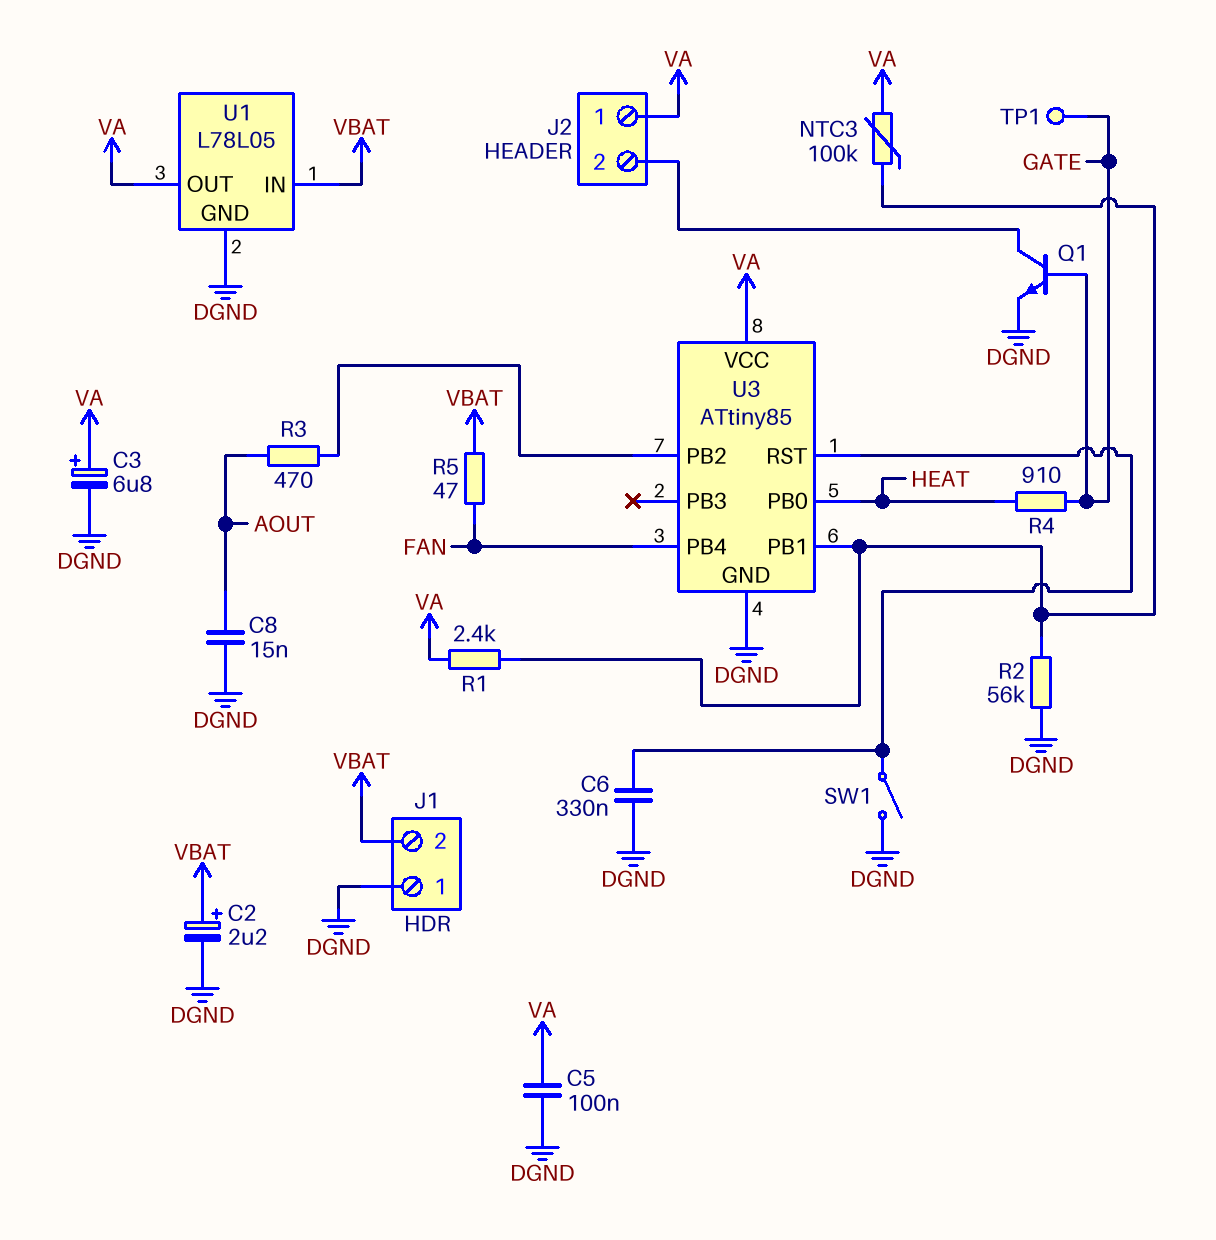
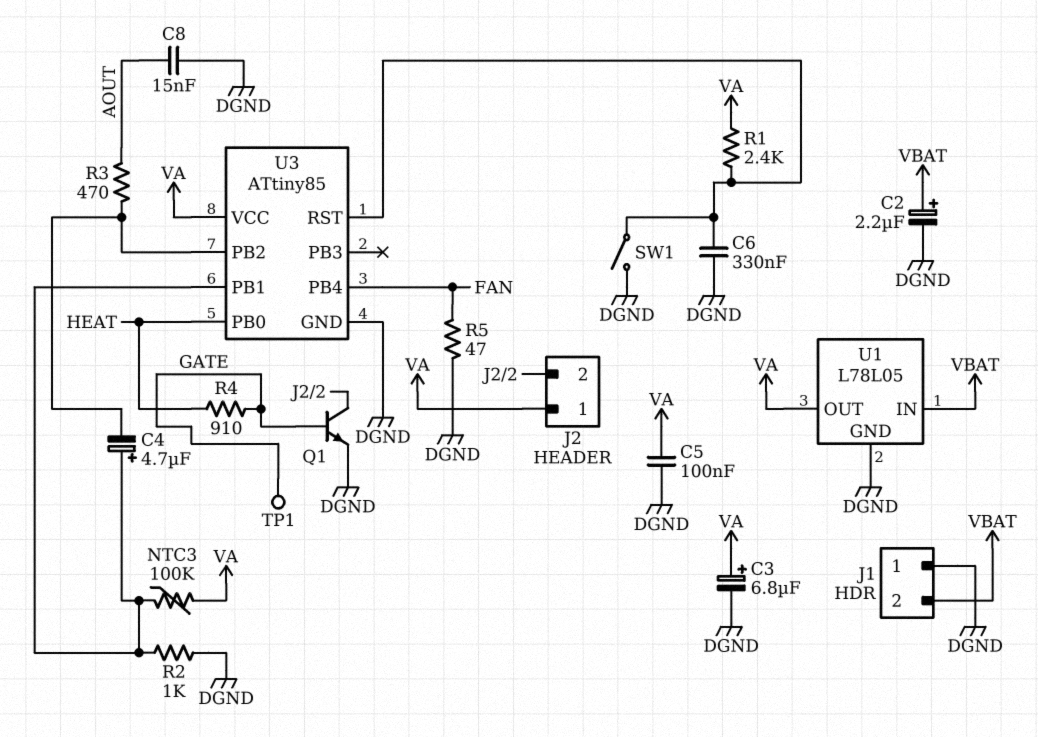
C4: none -> 4.7uF (plus U3/PB1, minus U3/PB2)
R1: 2.4k (U3/PB1, VA) -> 2.4k (U3/RST, VA)
R2: 56k (DGND, U3/PB1) -> 1k (DGND, U3/PB1)
R5: 47 (FAN, VBAT) -> 47 (DGND, FAN)

